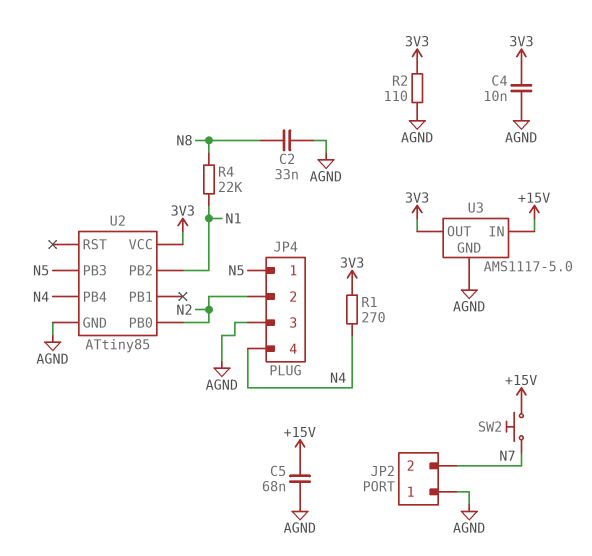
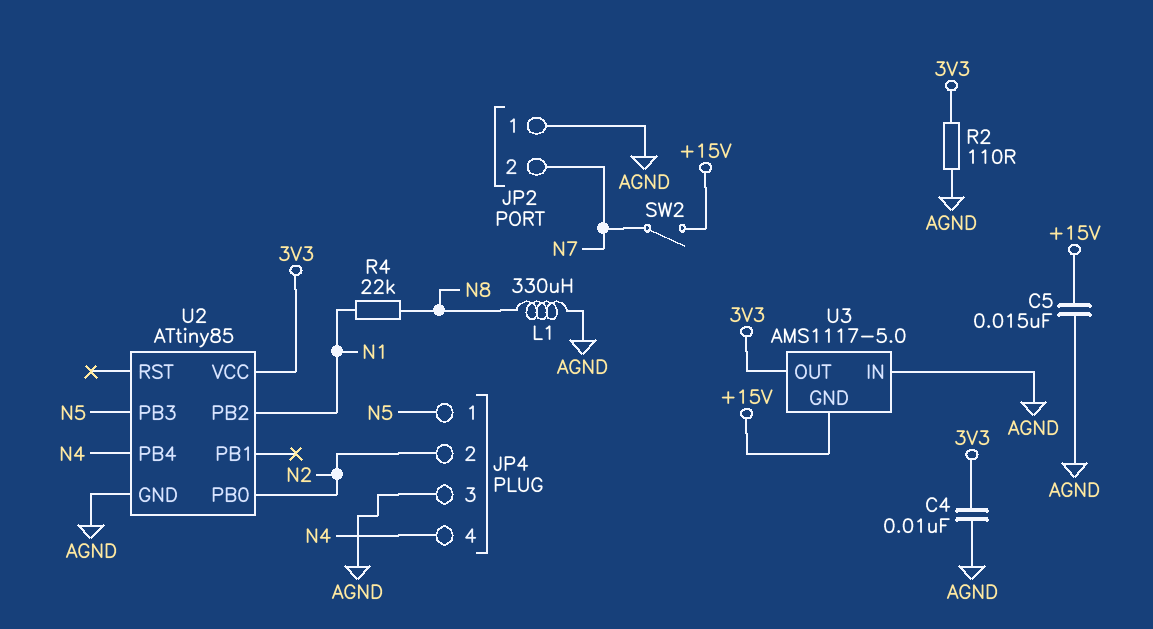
C2: 33nF (AGND, N8) -> none
C5: 68nF (+15V, AGND) -> 15nF (+15V, AGND)
L1: none -> 330uH (AGND, N8)
R1: 270 (3V3, N4) -> none
SW2: button (+15V, N7) -> switch (+15V, N7)
U3 pin GND: AGND -> +15V
U3 pin IN: +15V -> AGND

